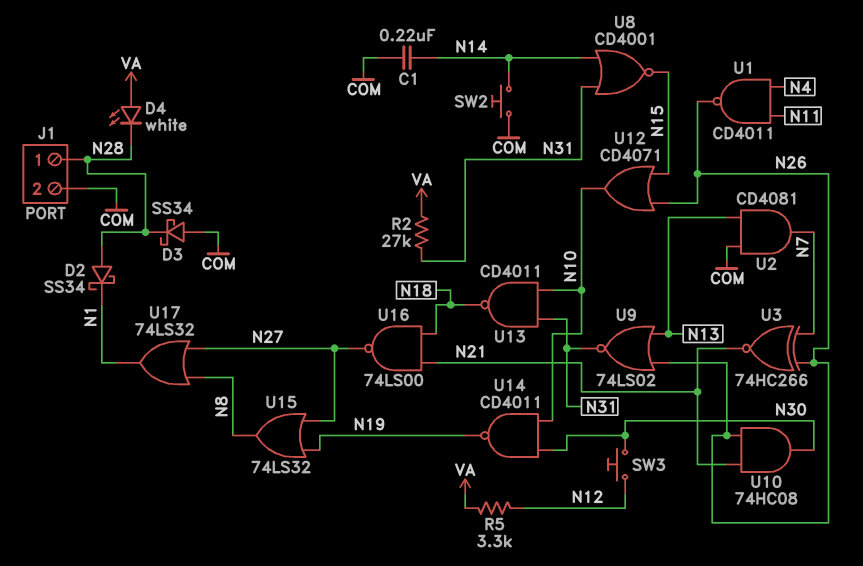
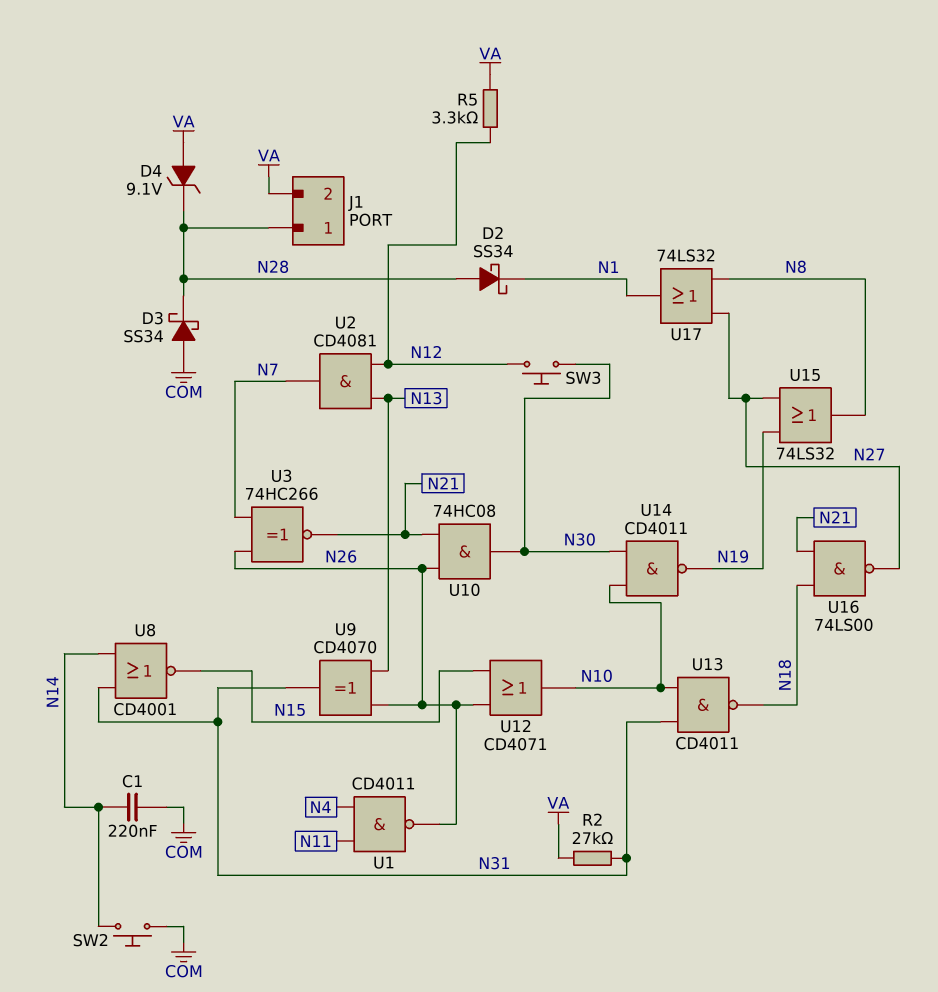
D4: LED white (A VA, K N28) -> zener 9.1V (A VA, K N28)
J1 pin 2: COM -> VA
U2: AND CD4081 (in COM, in N13, out N7) -> AND CD4081 (in N12, in N13, out N7)
U9: NOR 74LS02 (in N13, in N26, out N31) -> XOR CD4070 (in N13, in N26, out N31)

